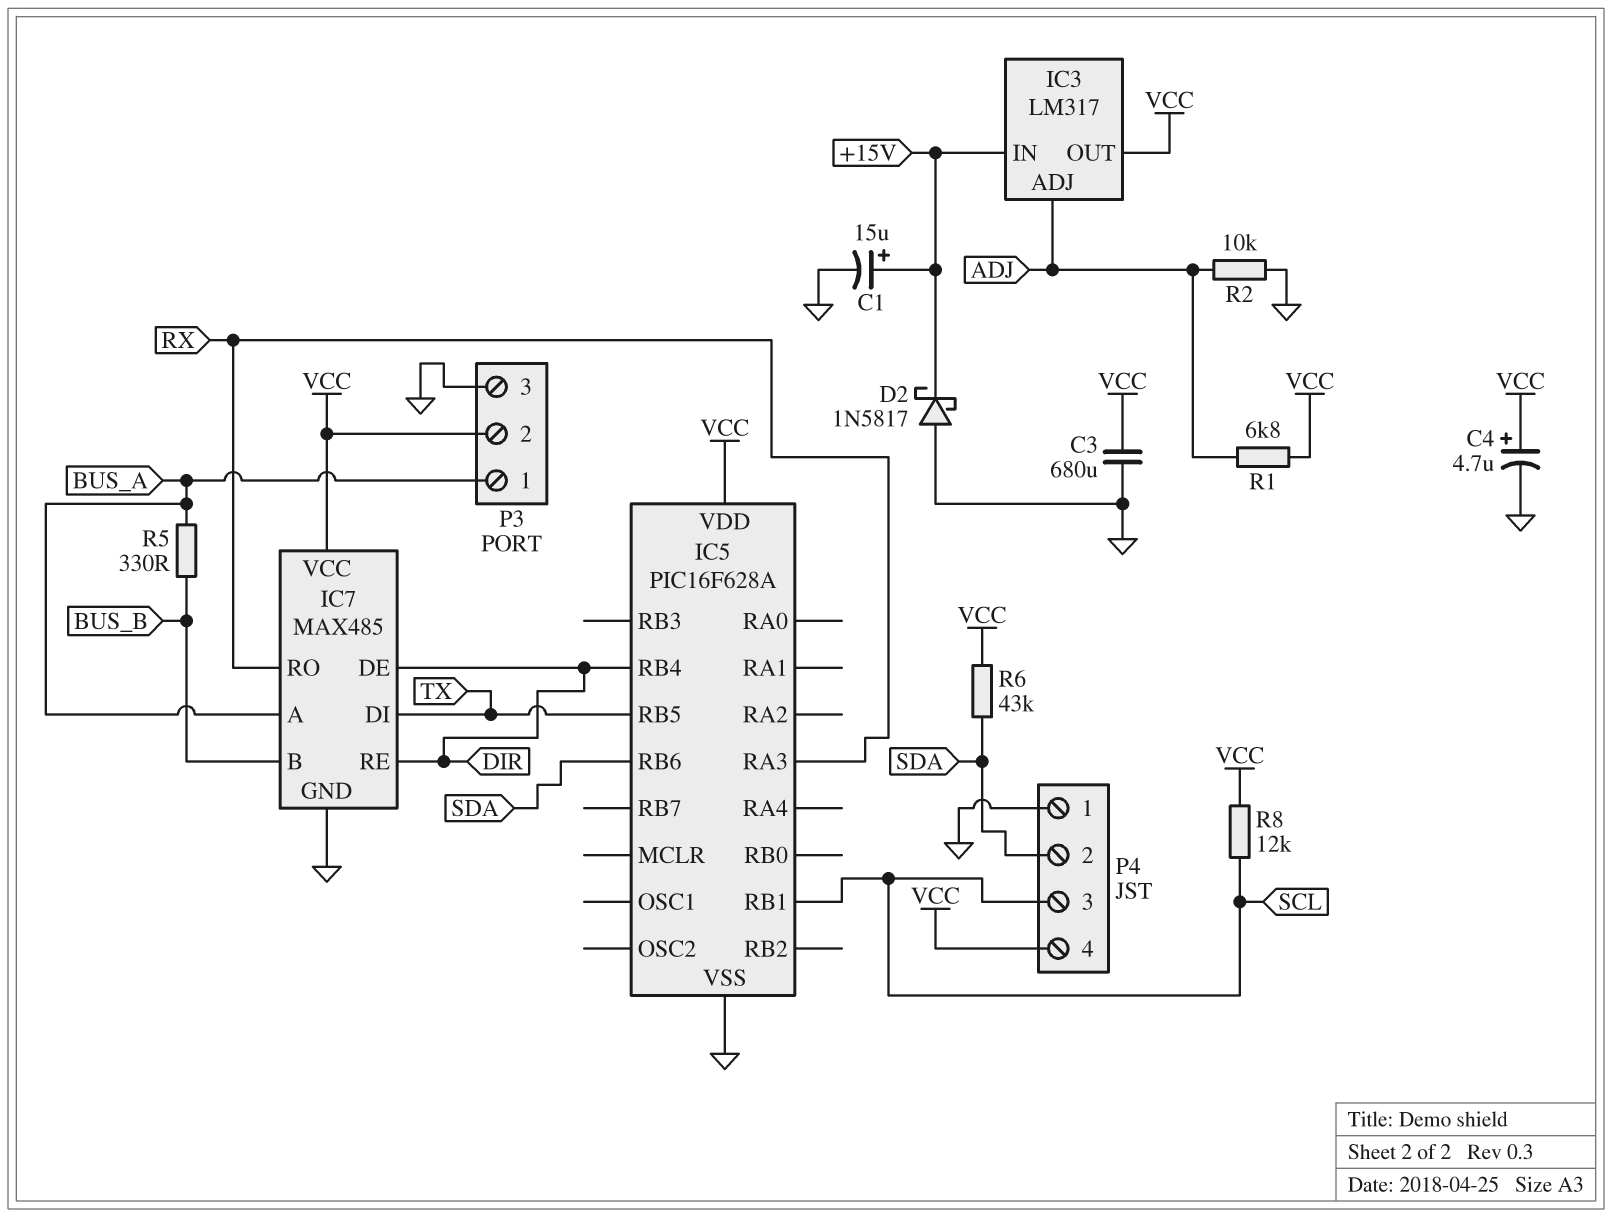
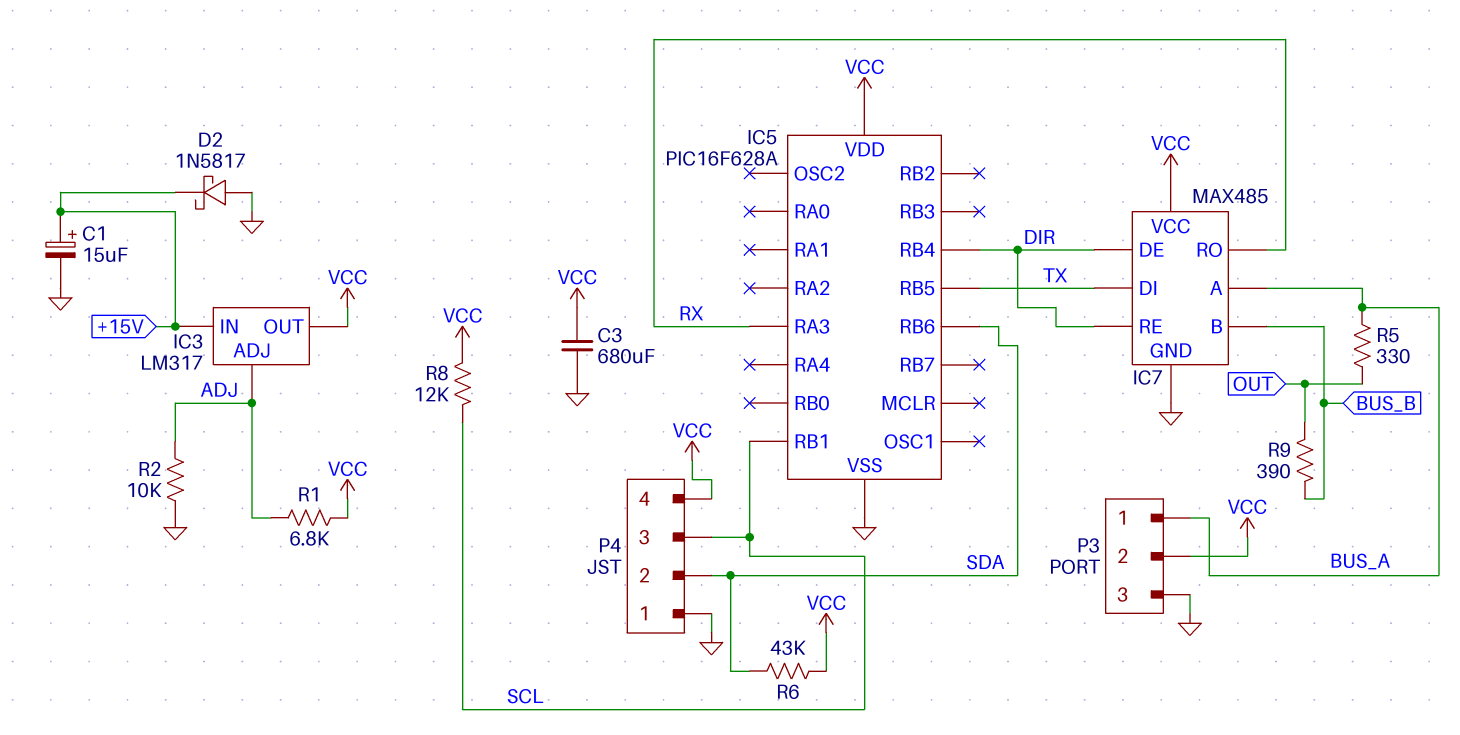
C4: 4.7uF (plus VCC, minus GND) -> none
R5: 330 (BUS_A, BUS_B) -> 330 (BUS_A, OUT)
R9: none -> 390 (BUS_B, OUT)

